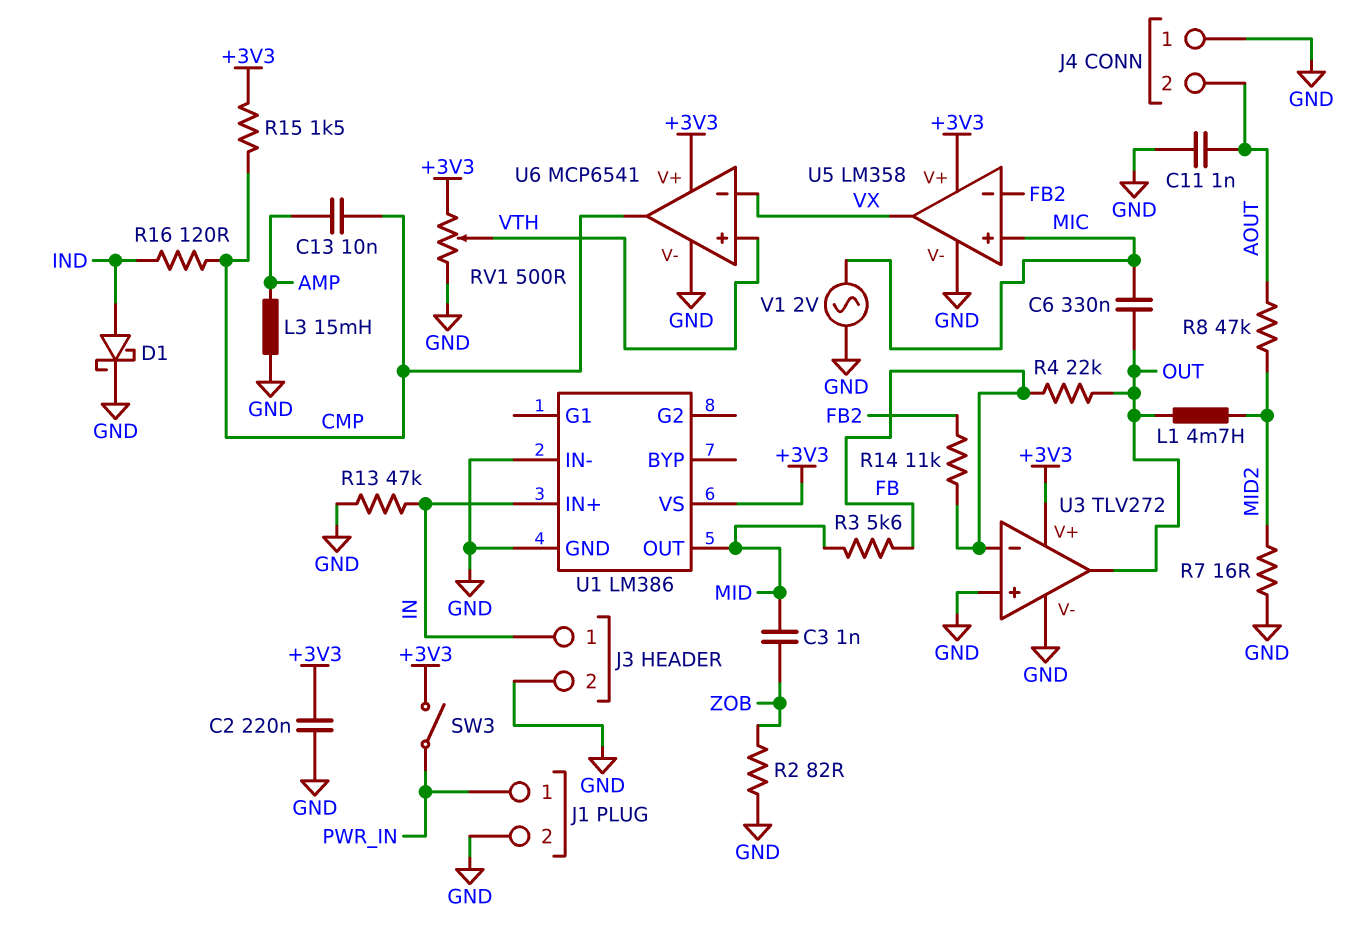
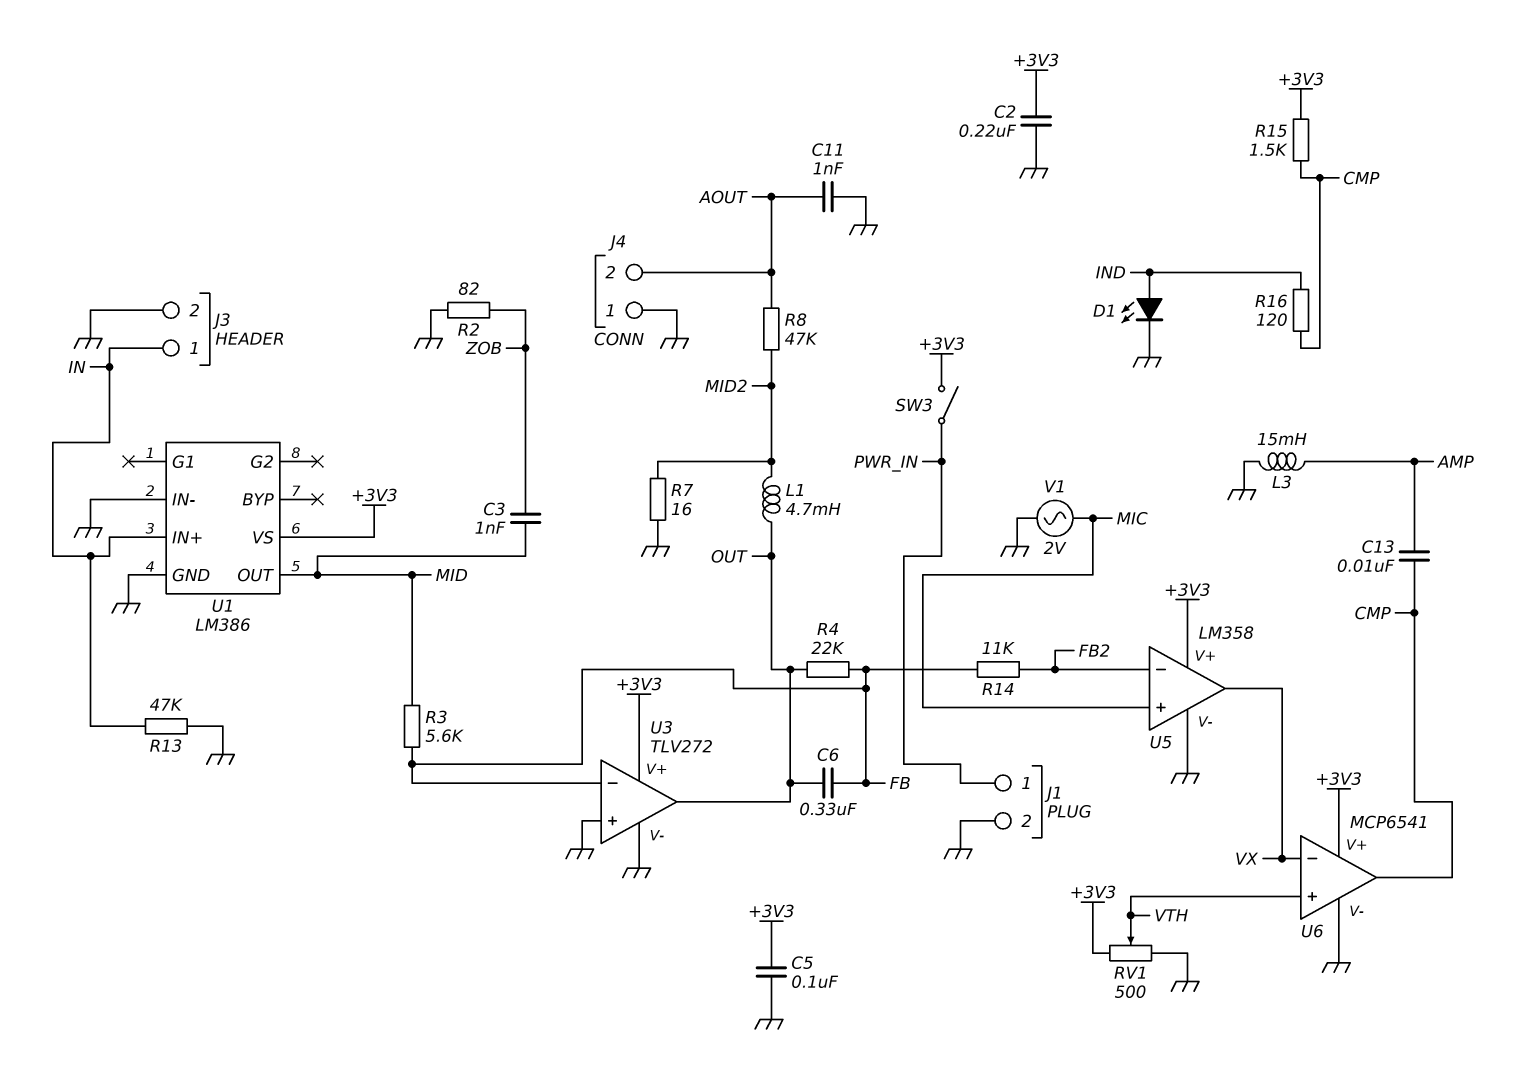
C5: none -> 100nF (+3V3, GND)
C6: 330nF (MIC, OUT) -> 330nF (FB, OUT)
D1: schottky (A IND, K GND) -> LED (A IND, K GND)

